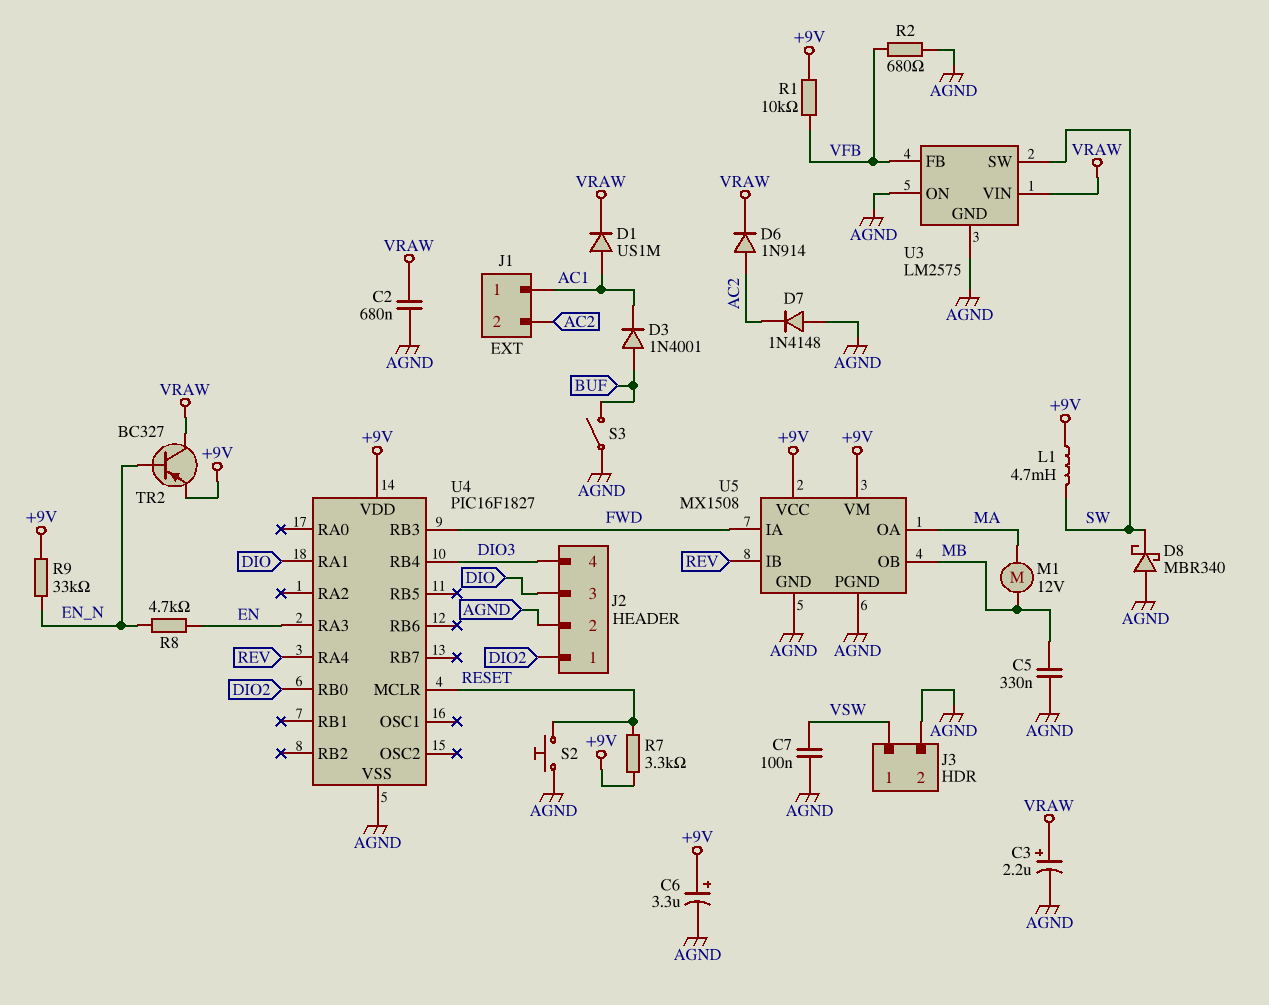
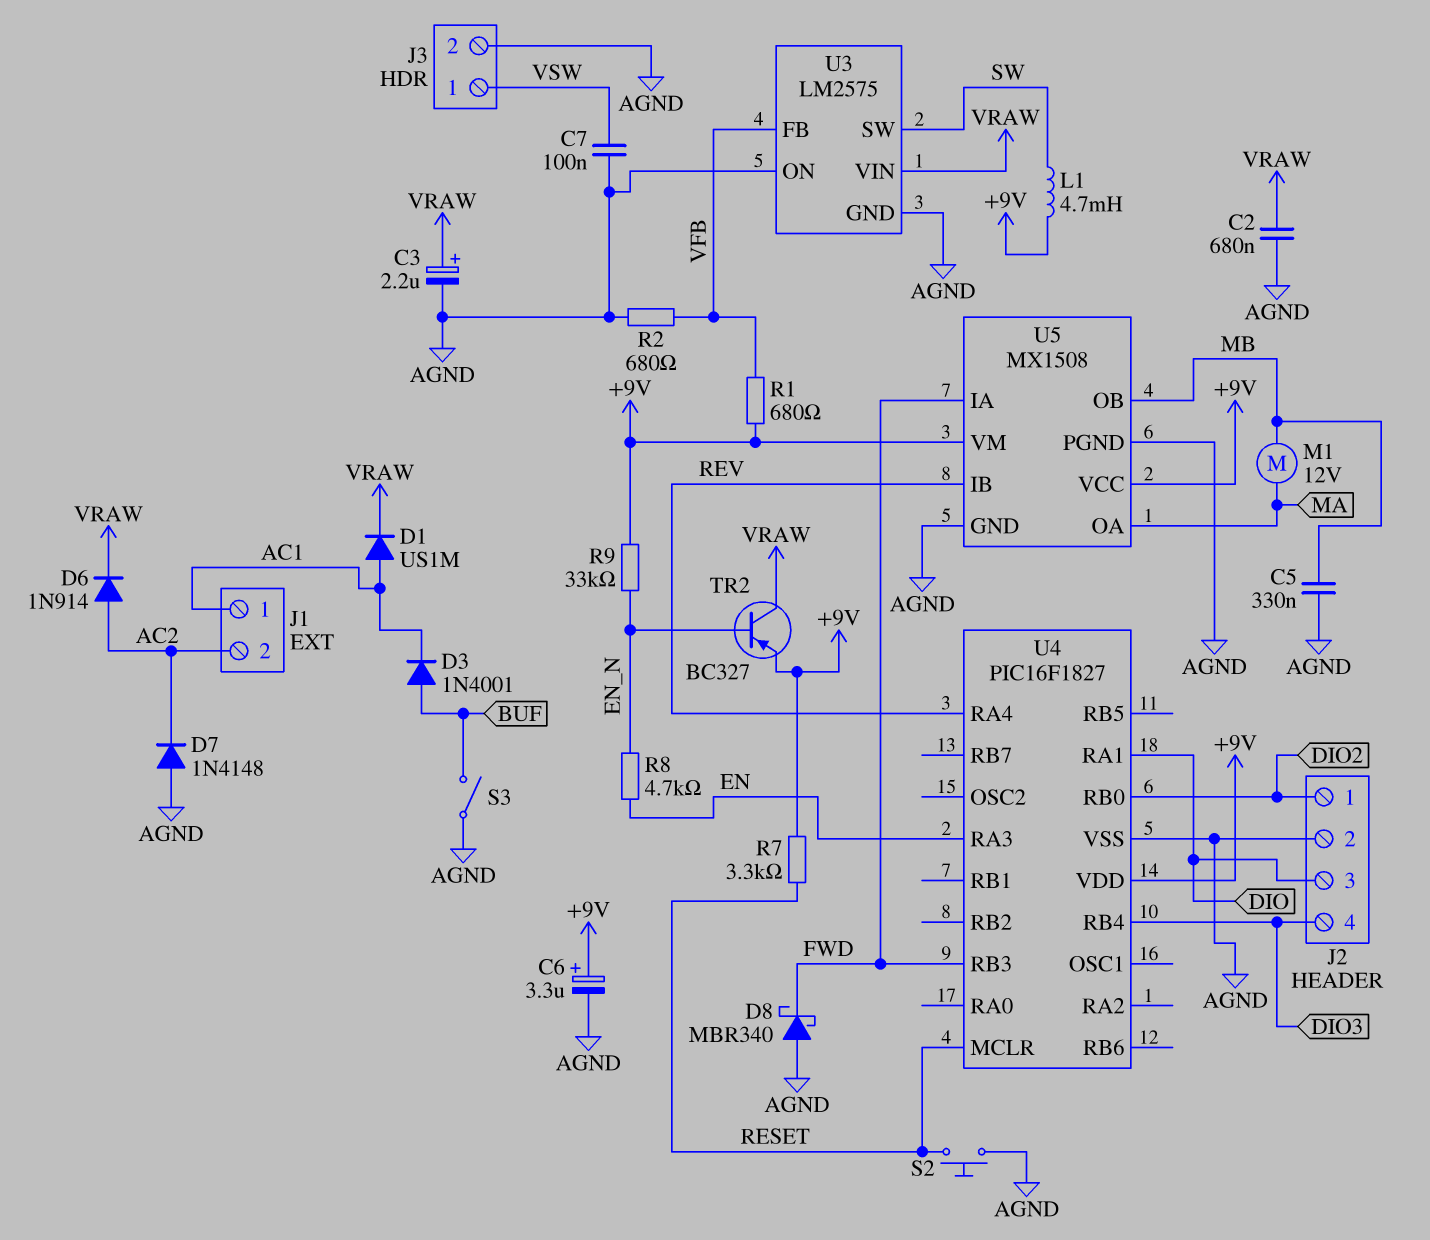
D8: schottky MBR340 (A AGND, K SW) -> schottky MBR340 (A AGND, K FWD)
R1: 10k (+9V, VFB) -> 680 (+9V, VFB)

